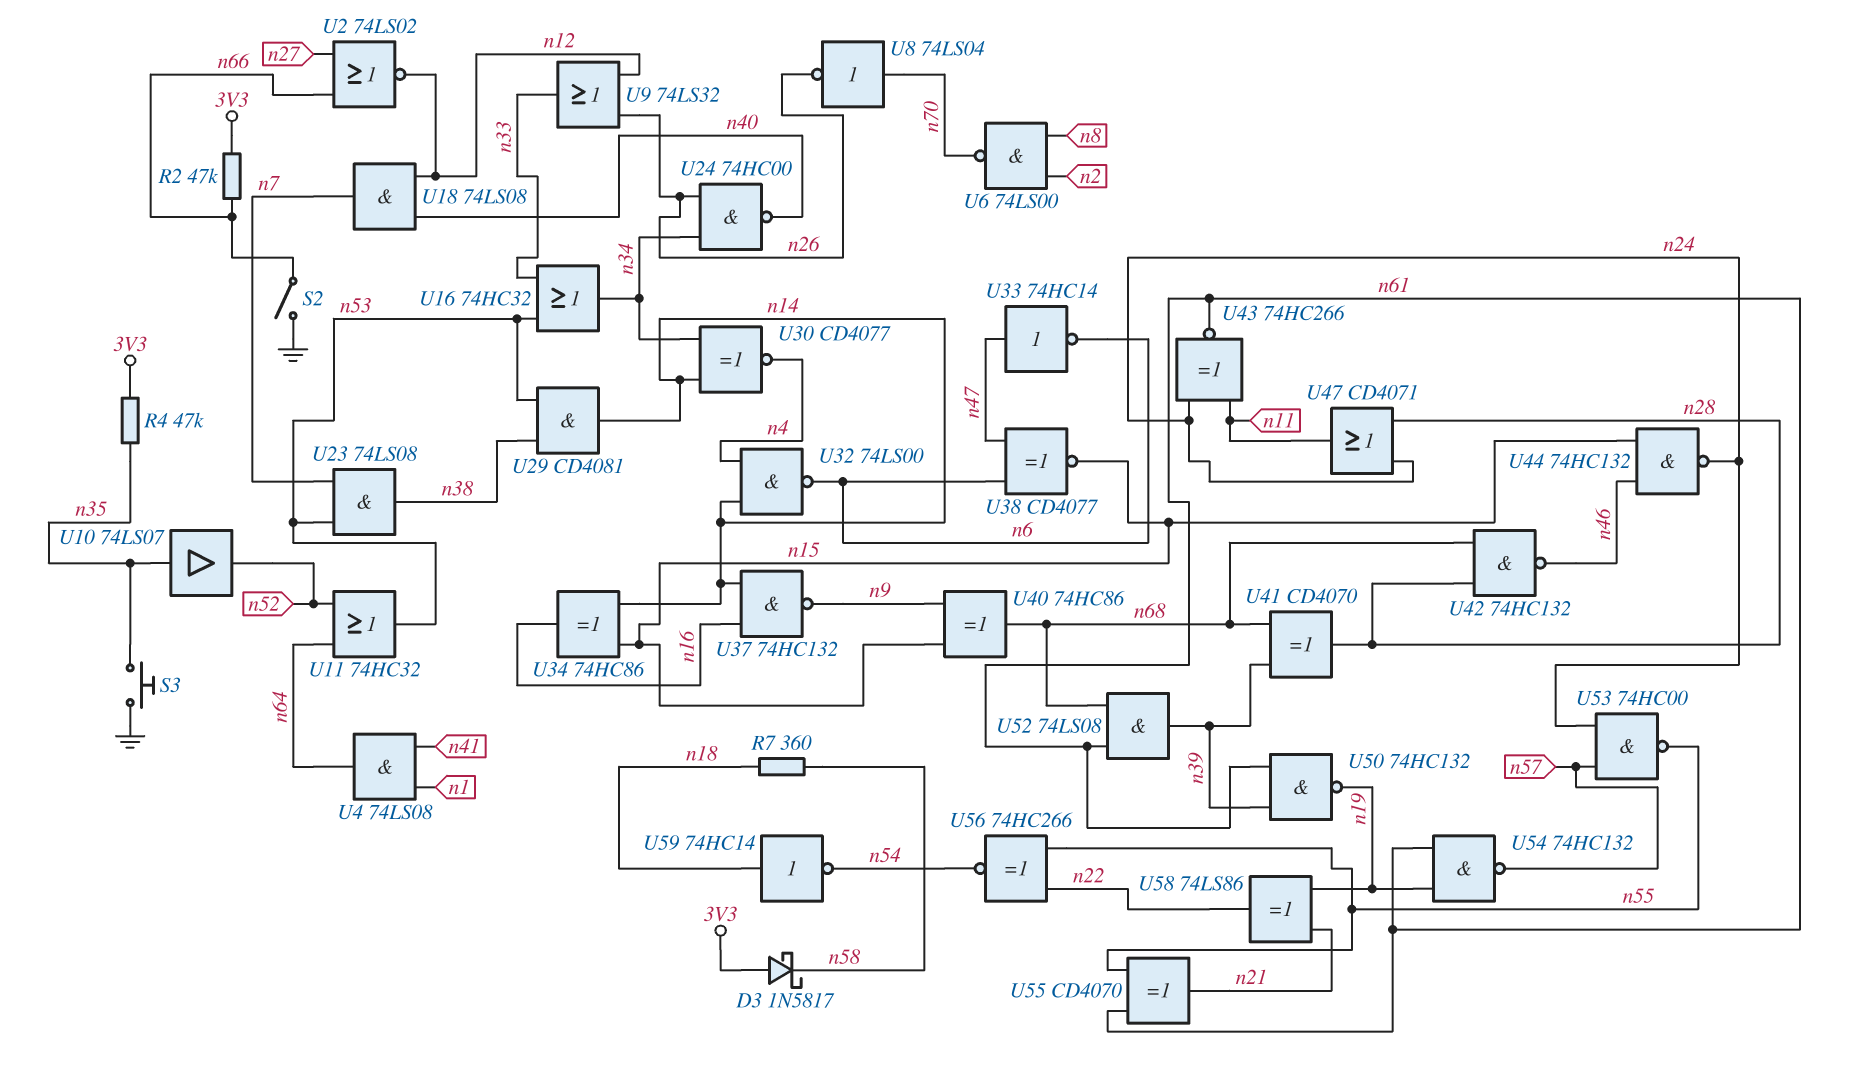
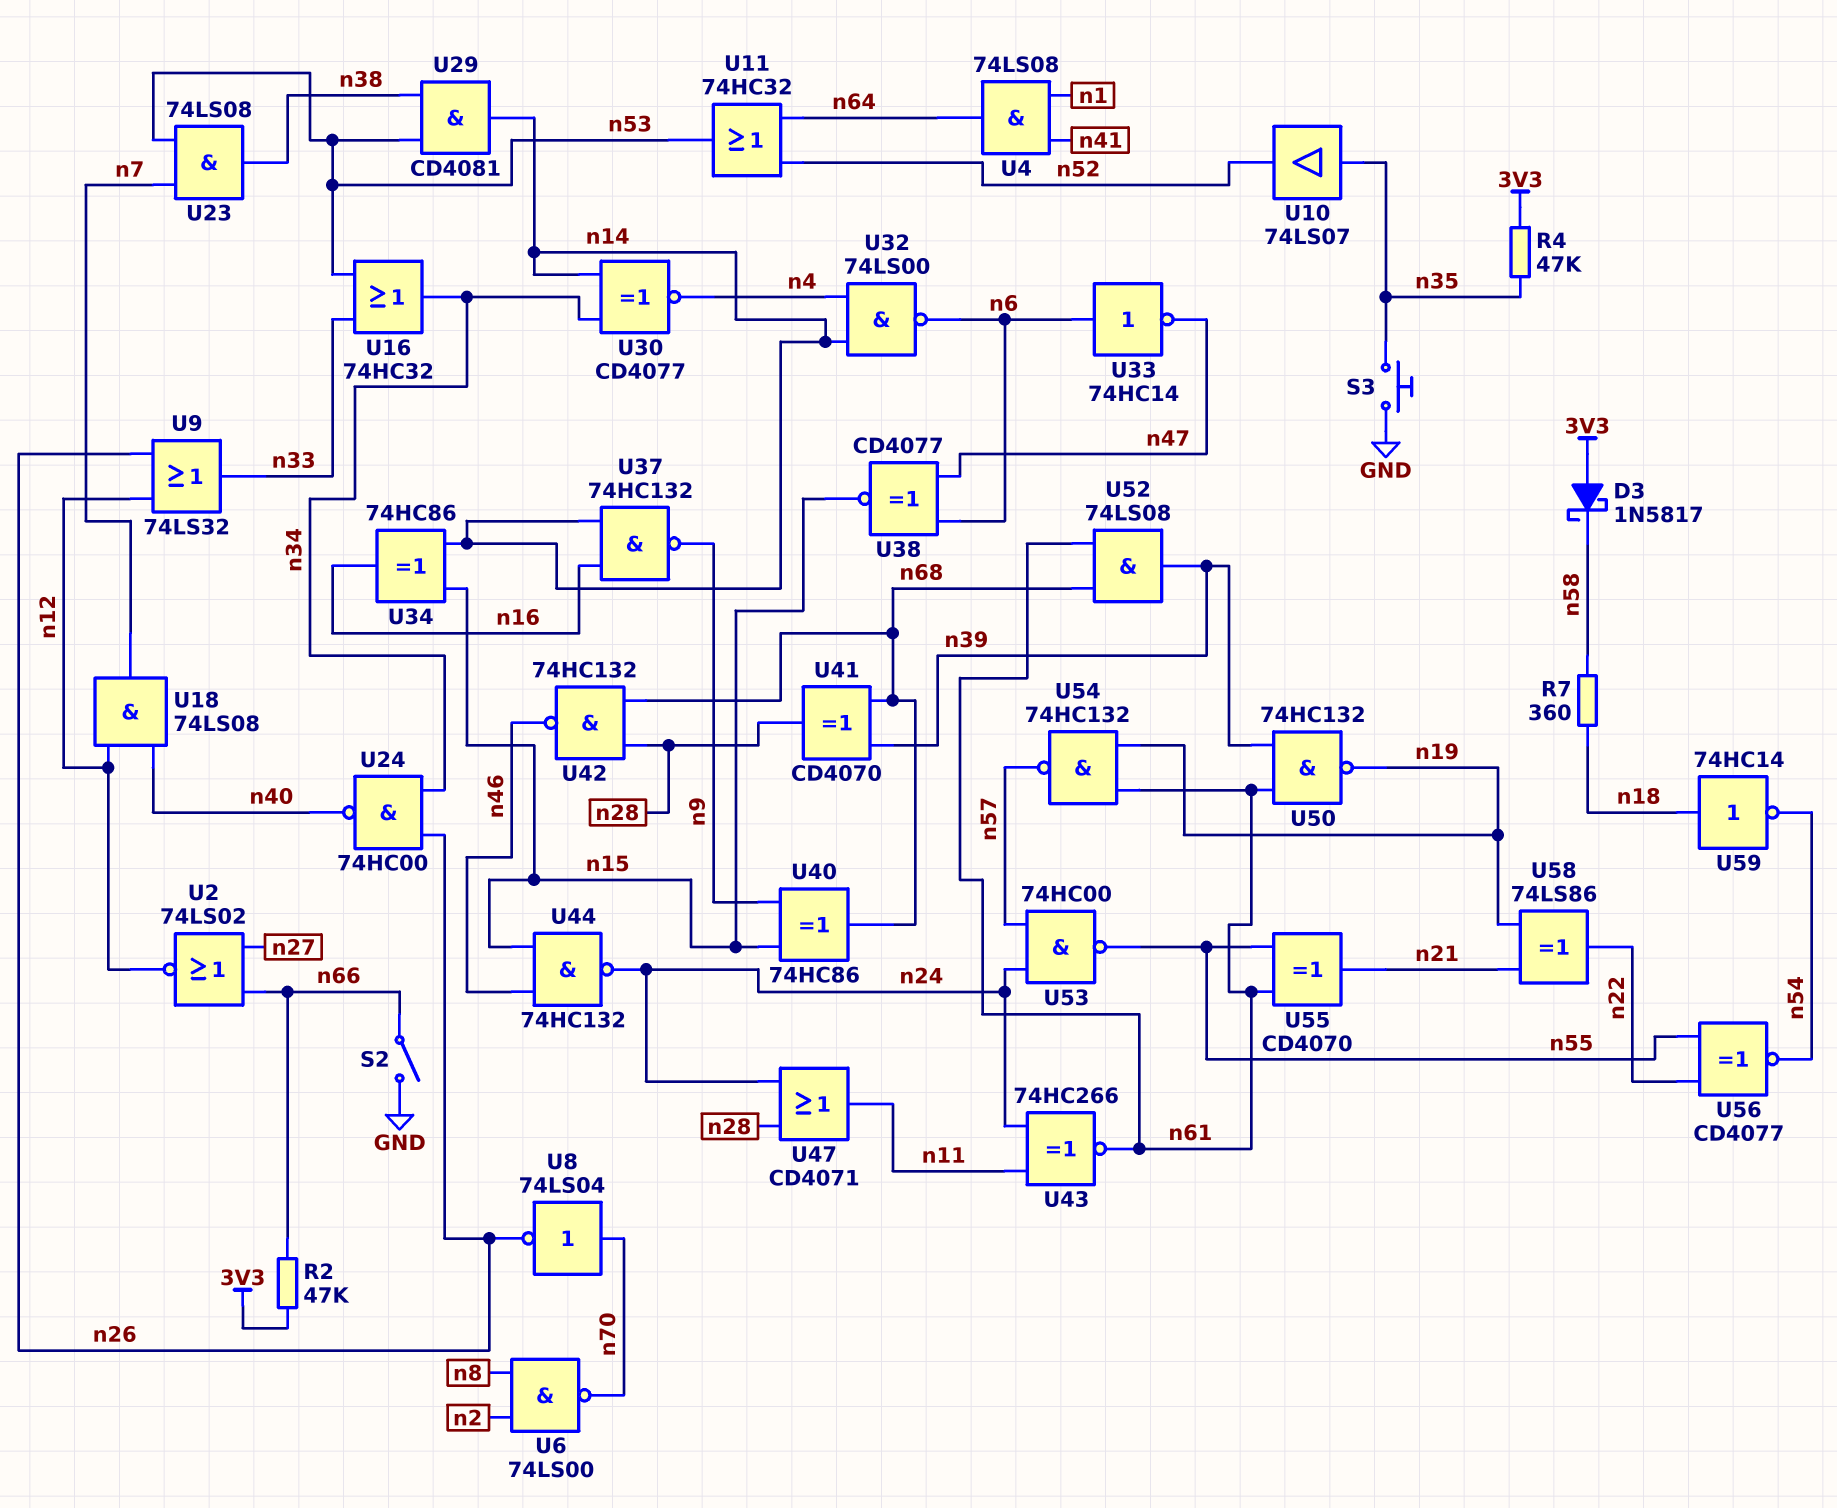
U33: NOT 74HC14 (in n47, out n6) -> NOT 74HC14 (in n6, out n47)
U56: XNOR 74HC266 (in n22, in n55, out n54) -> XNOR CD4077 (in n22, in n55, out n54)

